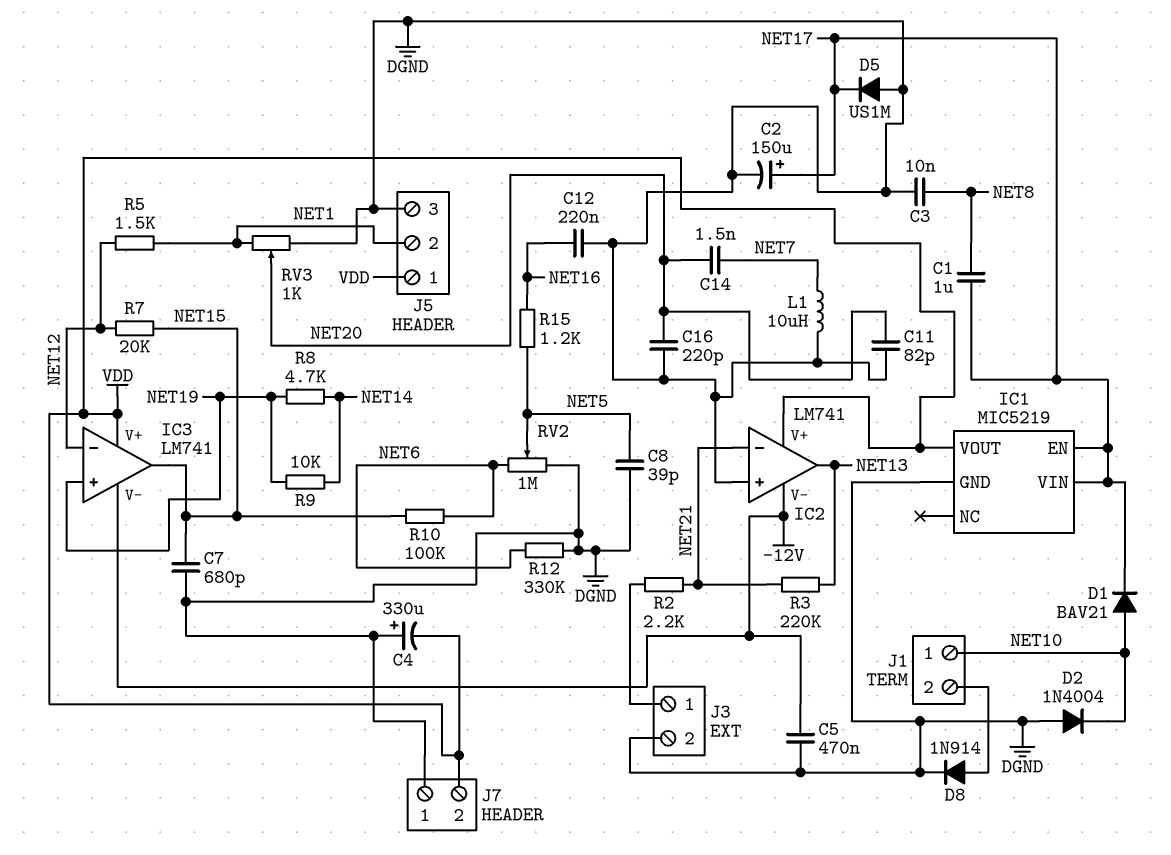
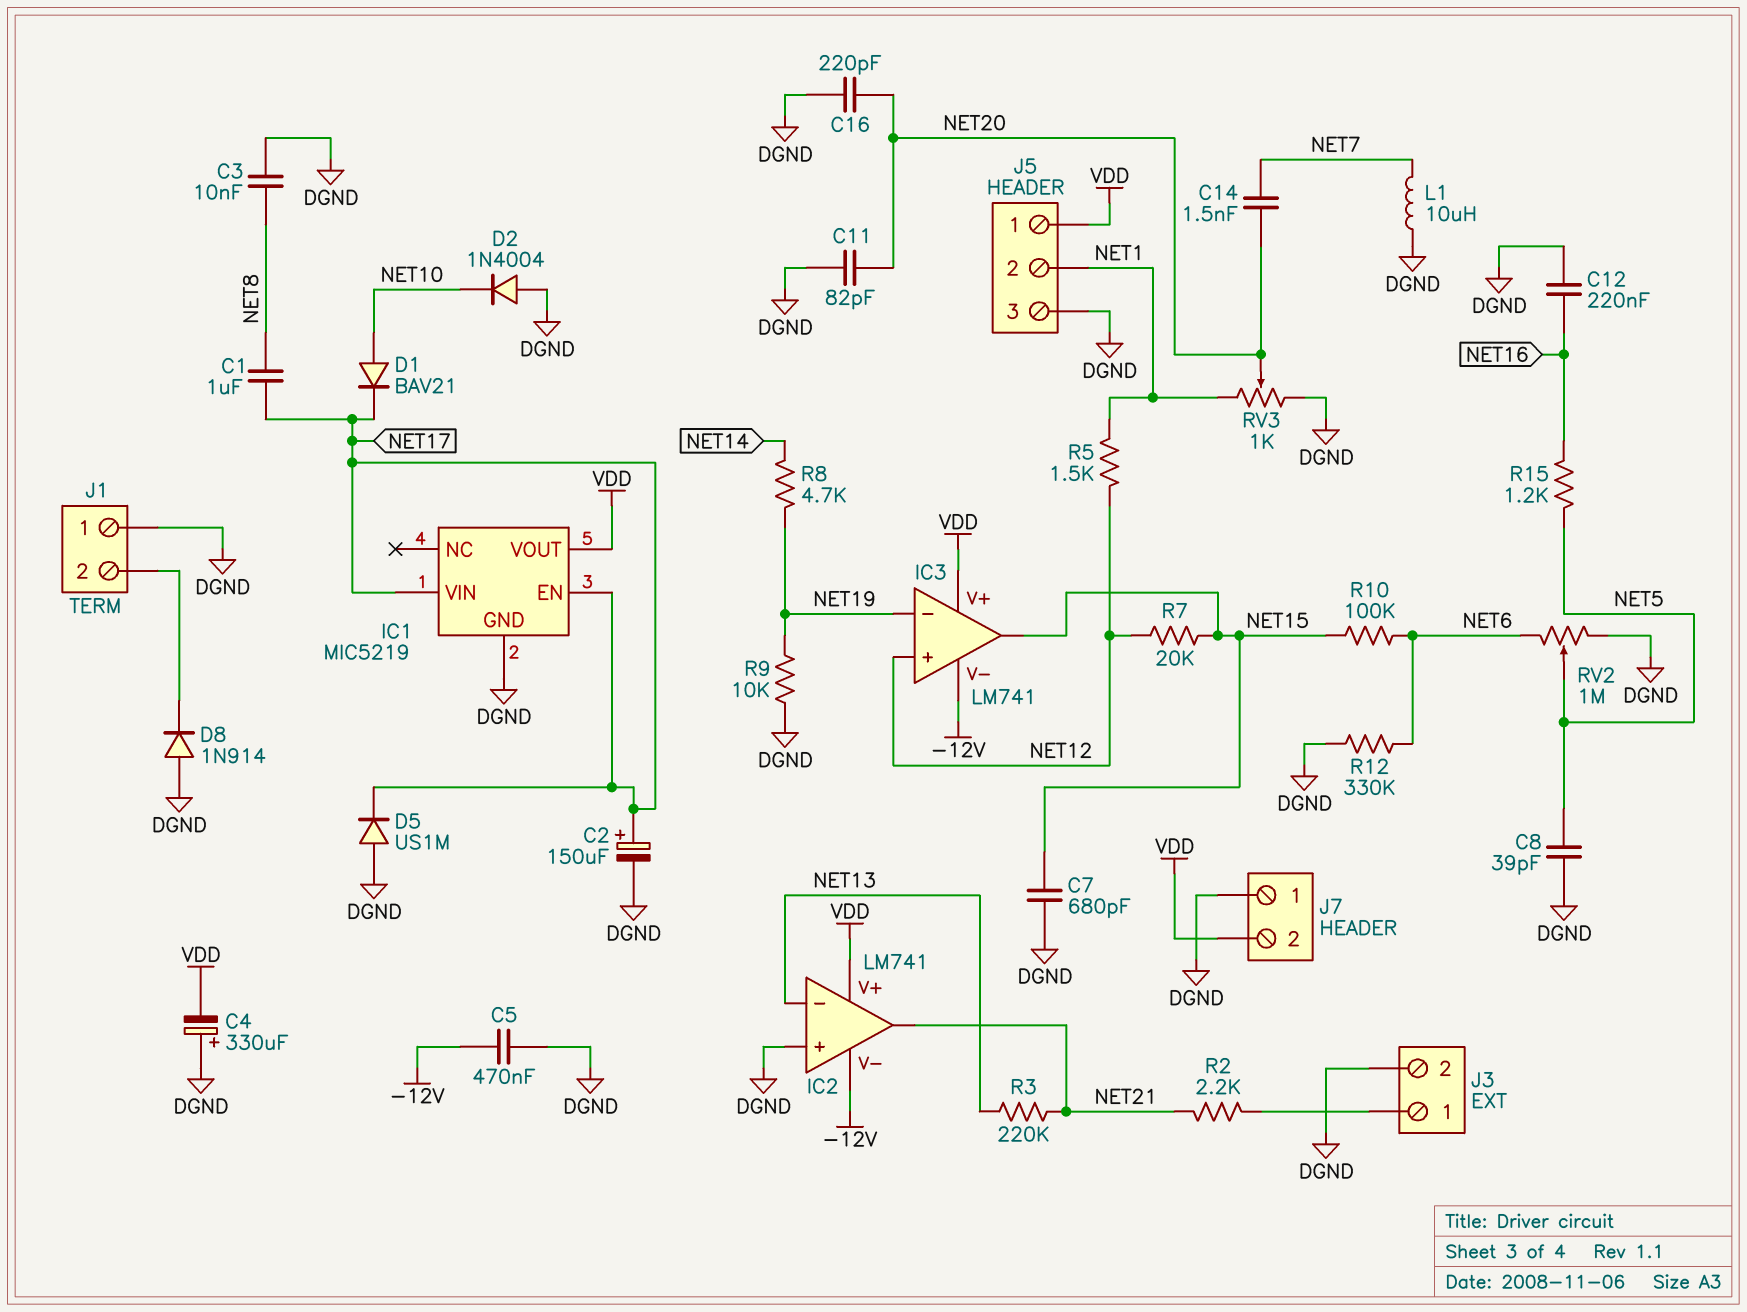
D8: diode 1N914 (A J1/2, K DGND) -> diode 1N914 (A DGND, K J1/2)
IC2 pin in-: NET21 -> NET13
IC2 pin out: NET13 -> NET21
IC3 pin in+: NET19 -> NET12
IC3 pin in-: NET12 -> NET19
J1 pin 1: NET10 -> DGND
R9: 10k (NET14, NET19) -> 10k (DGND, NET19)

